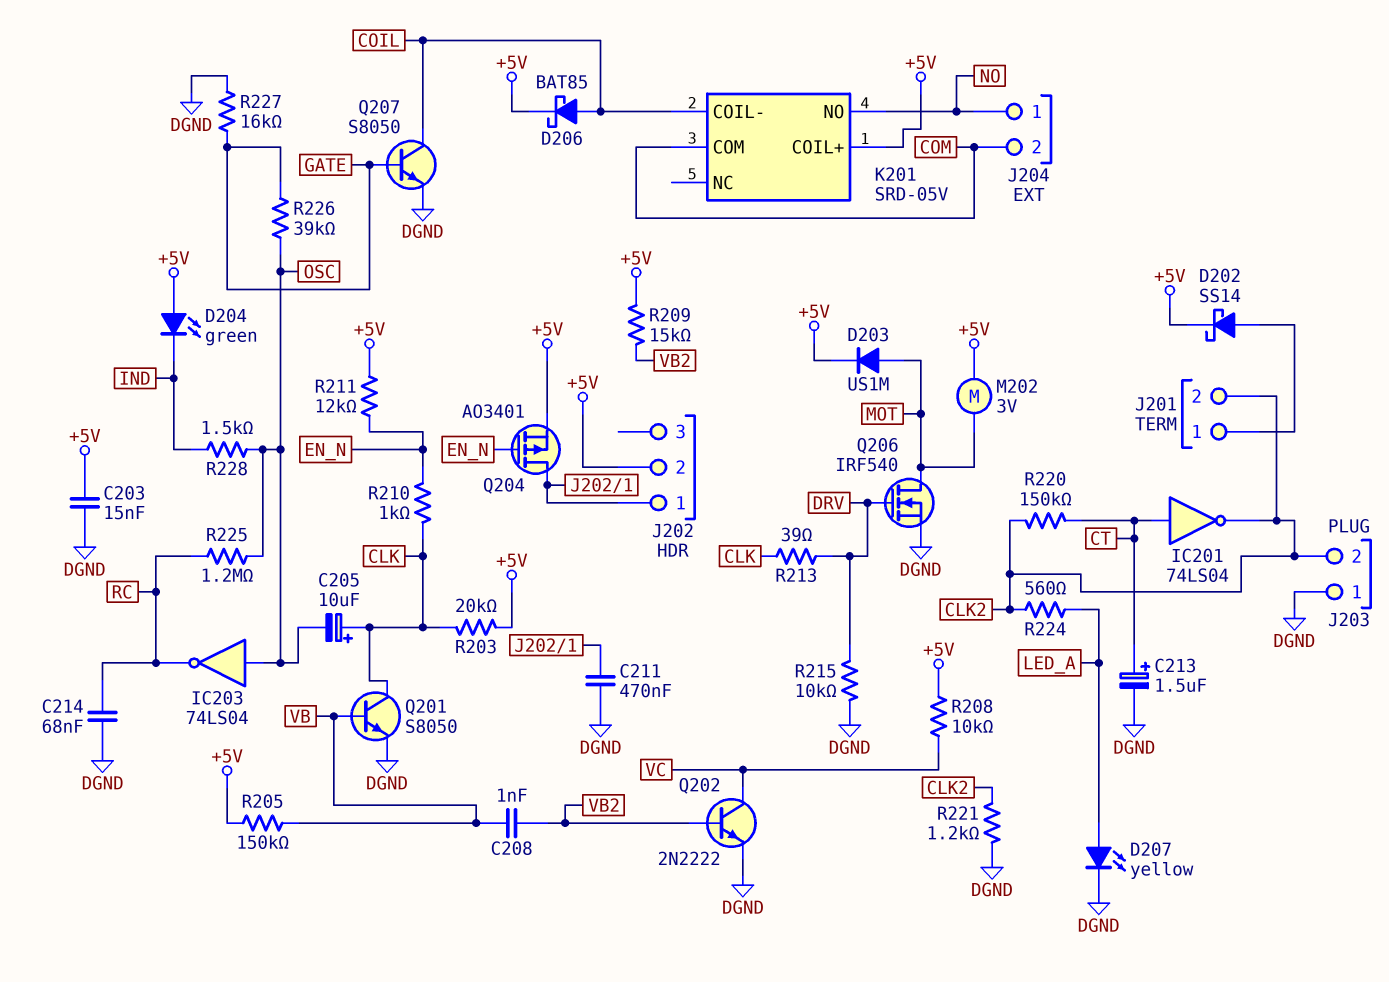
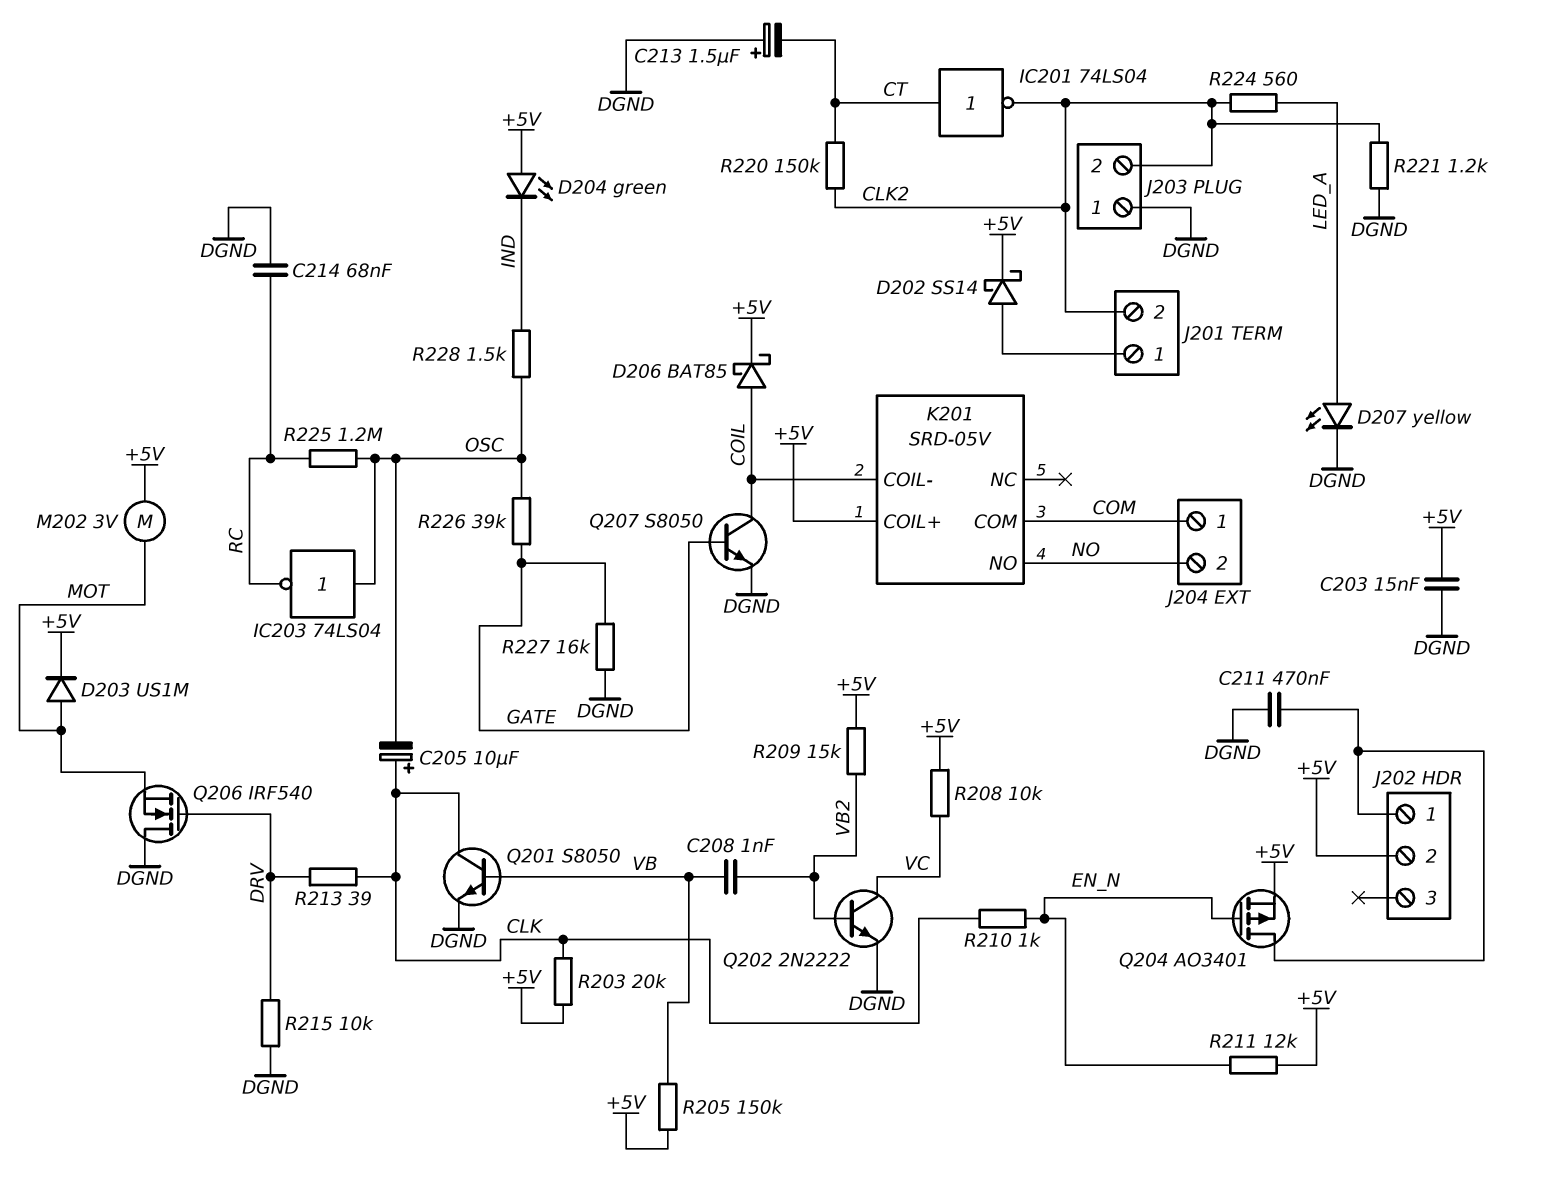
C213: 1.5uF (plus CT, minus DGND) -> 1.5uF (plus DGND, minus CT)
J204 pin 1: NO -> COM
J204 pin 2: COM -> NO
Q206: NMOS IRF540 (G DRV, D MOT, S DGND) -> NMOS IRF540 (G DRV, D DGND, S MOT)

